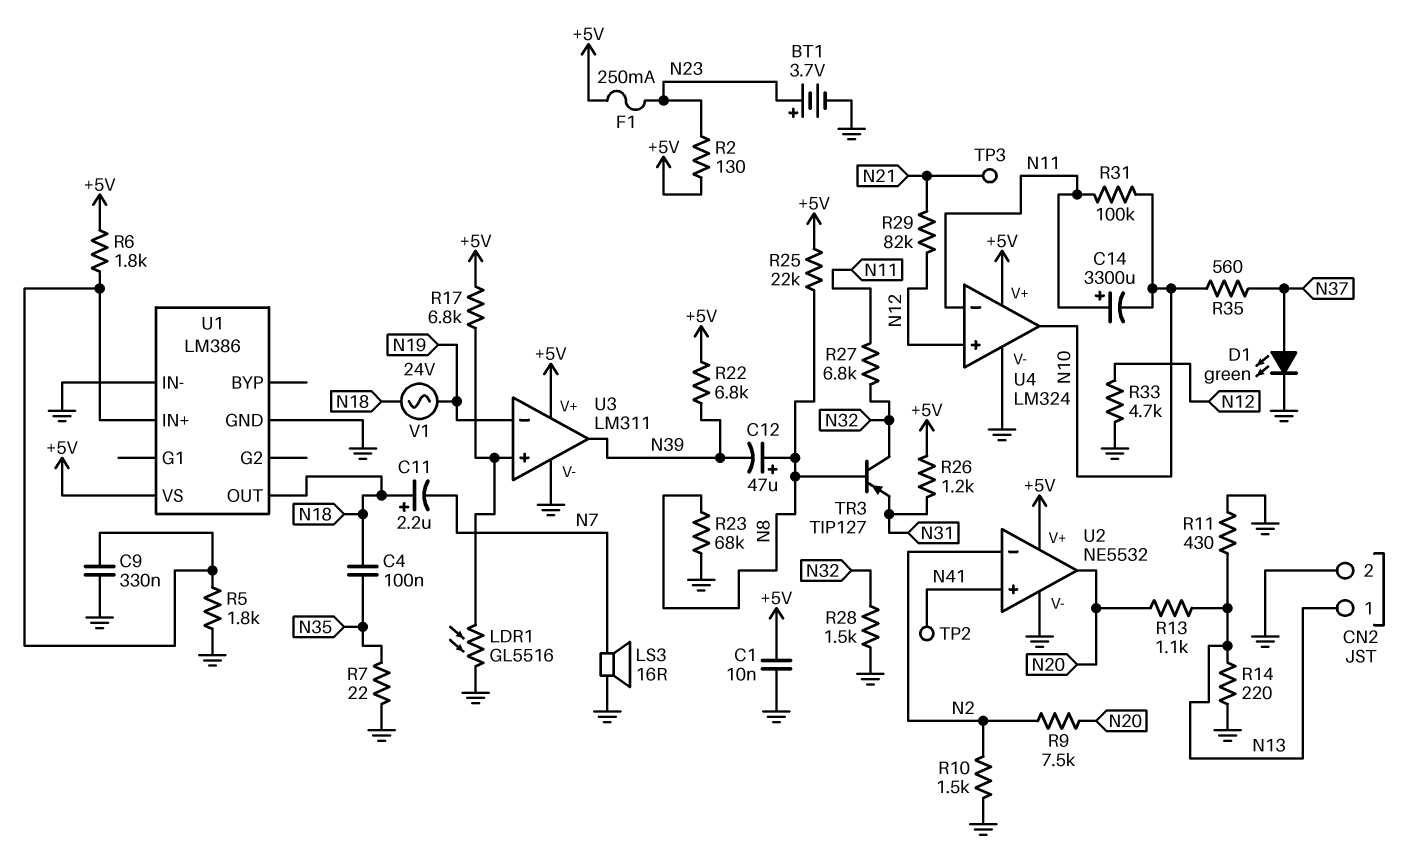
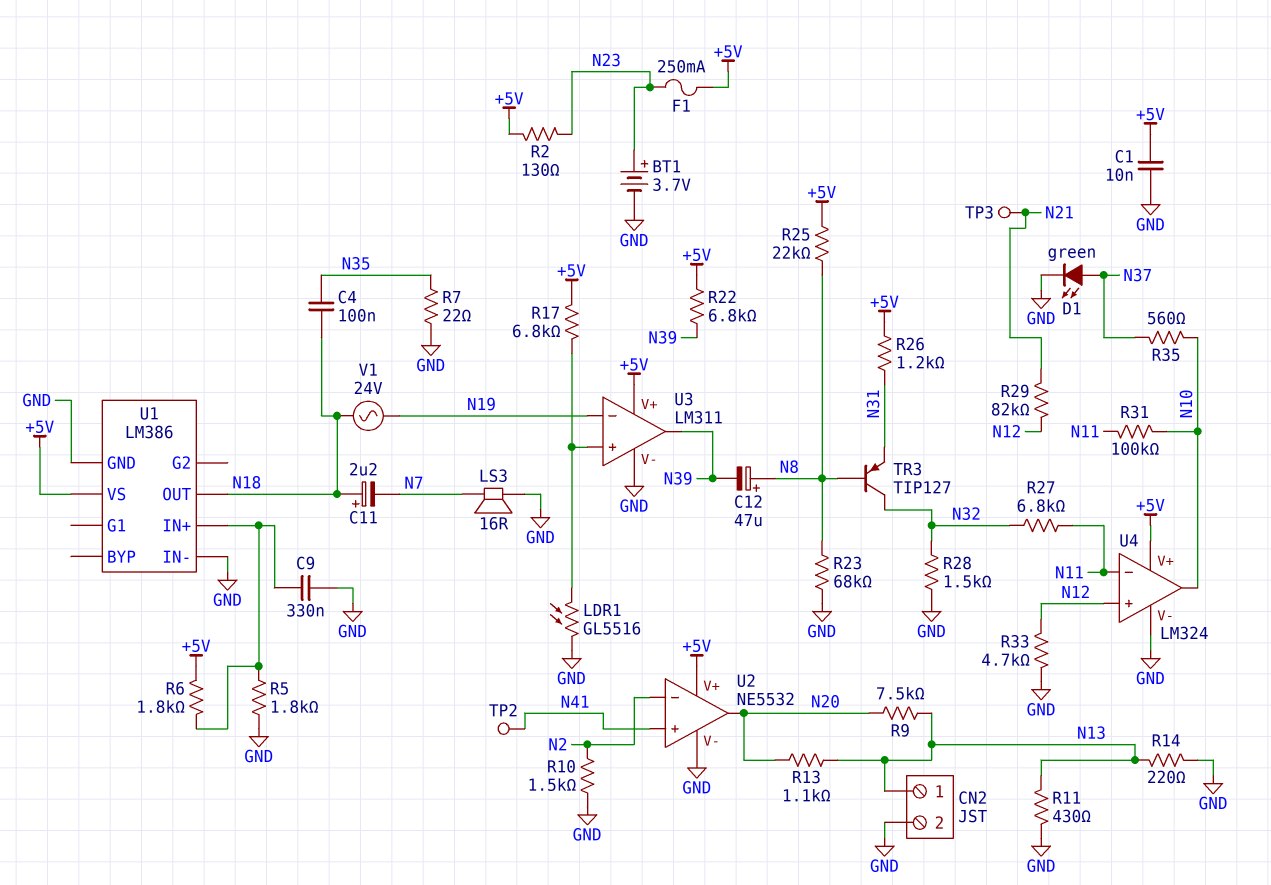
C14: 3300uF (plus N11, minus N10) -> none
R9: 7.5k (N2, N20) -> 7.5k (N13, N20)

